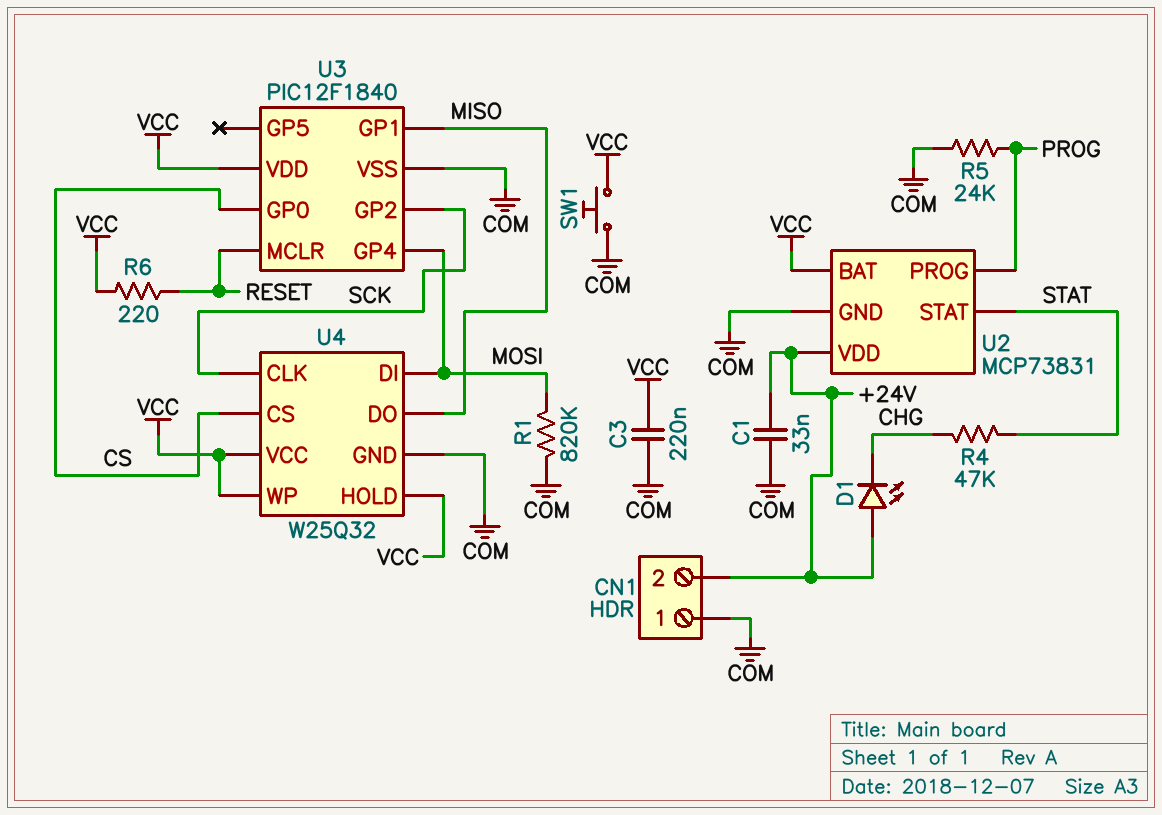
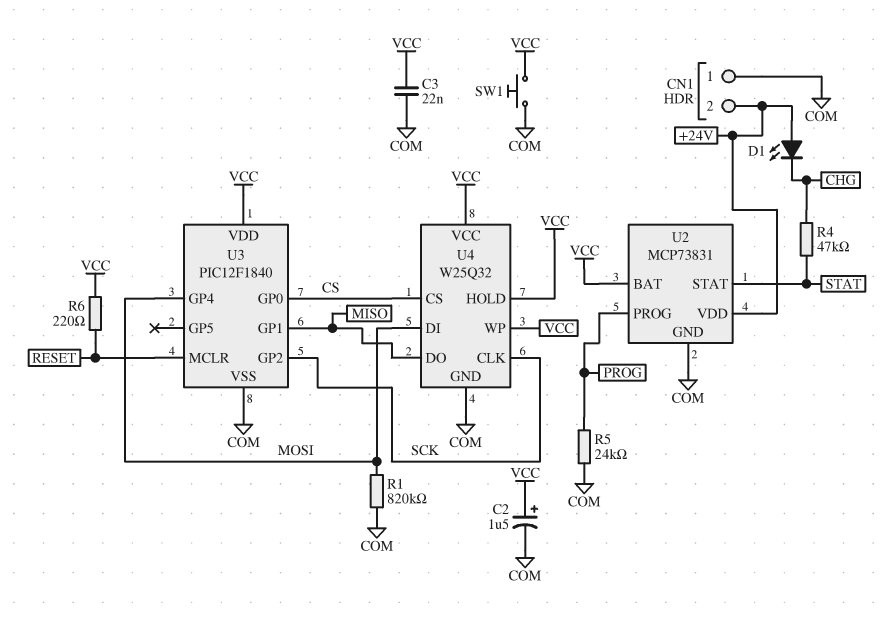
C1: 33nF (+24V, COM) -> none
C2: none -> 1.5uF (plus VCC, minus COM)
C3: 220nF (COM, VCC) -> 22nF (COM, VCC)

